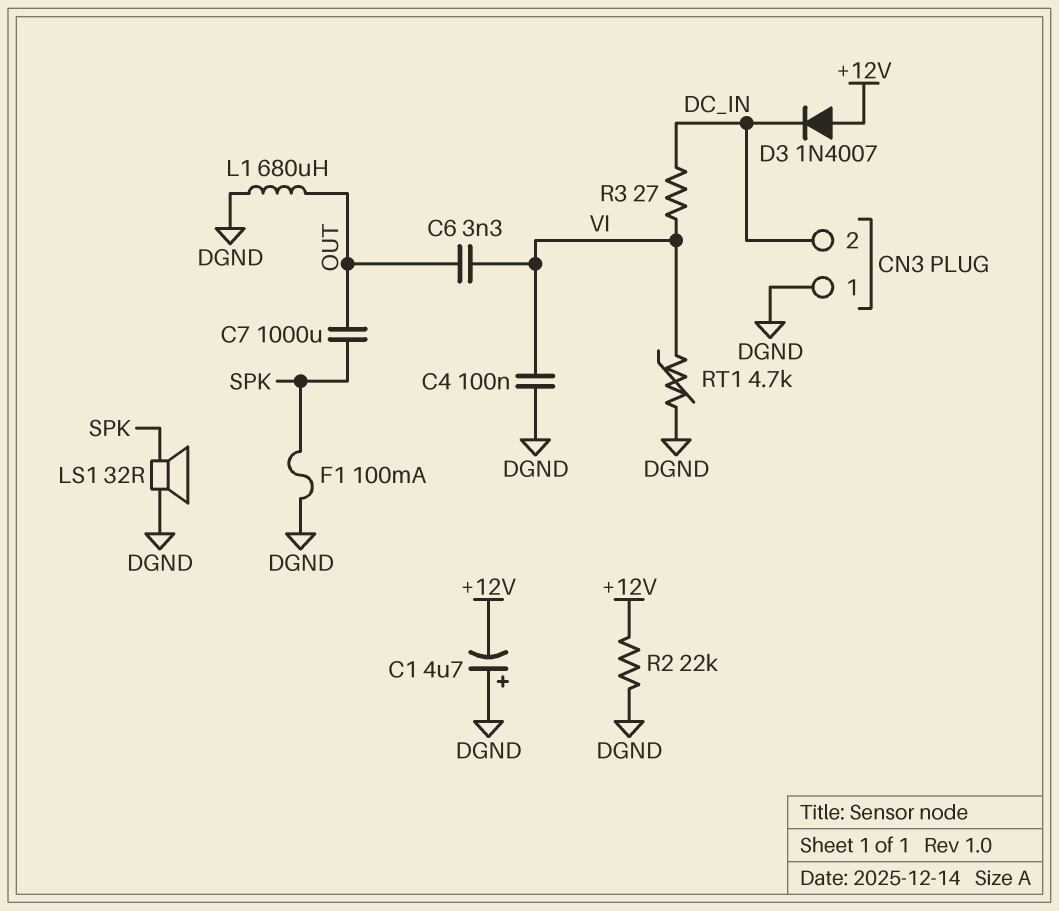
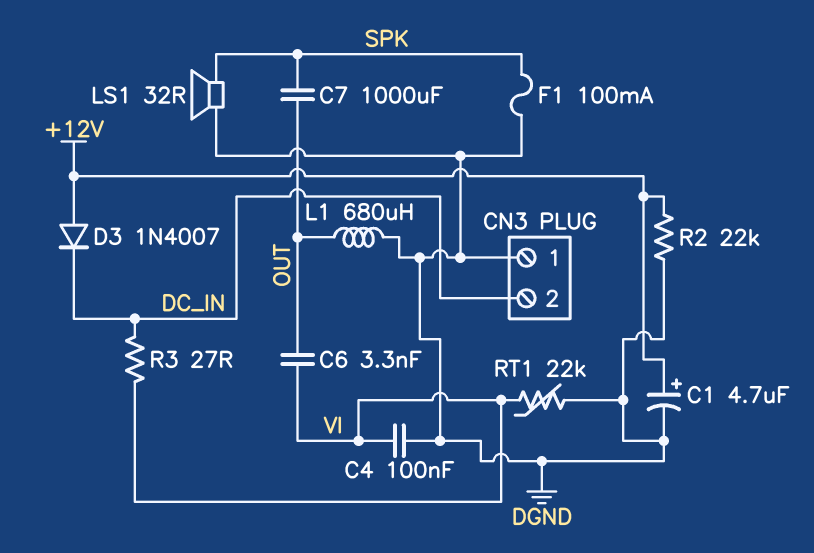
C1: 4.7uF (plus DGND, minus +12V) -> 4.7uF (plus +12V, minus DGND)
RT1: 4.7k (DGND, VI) -> 22k (DGND, VI)

